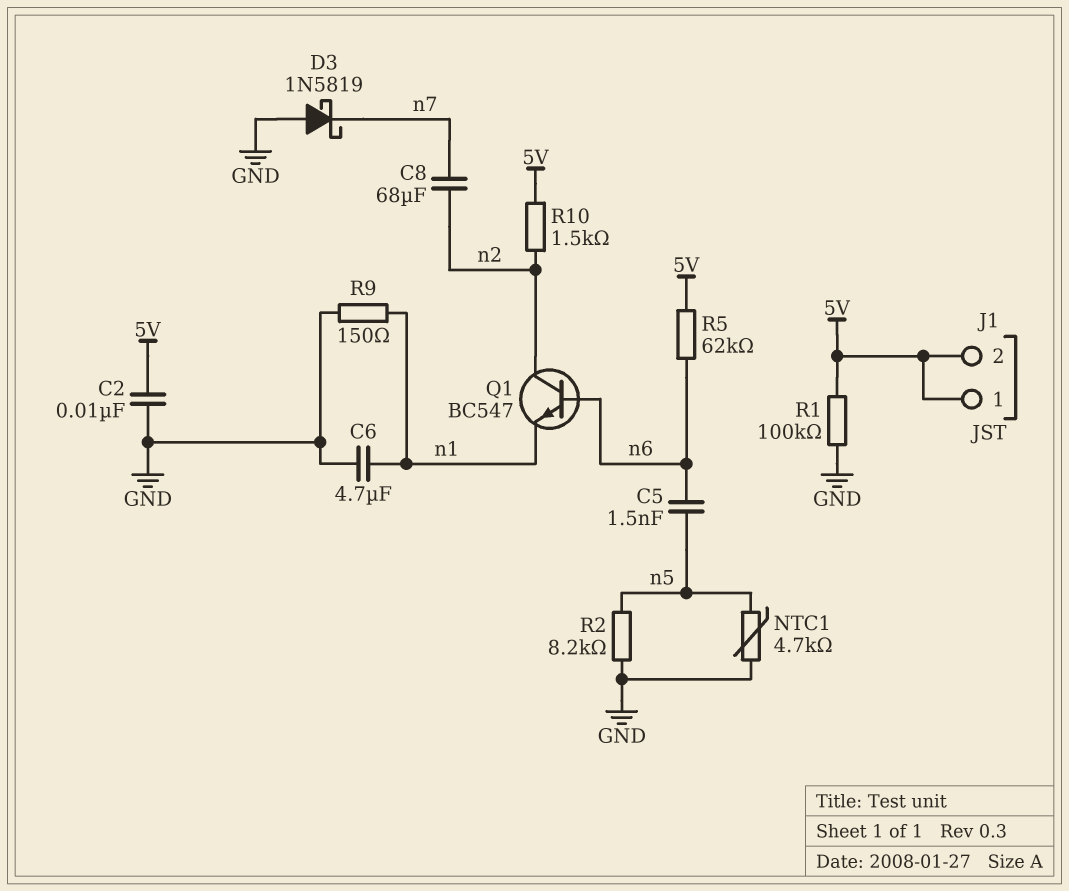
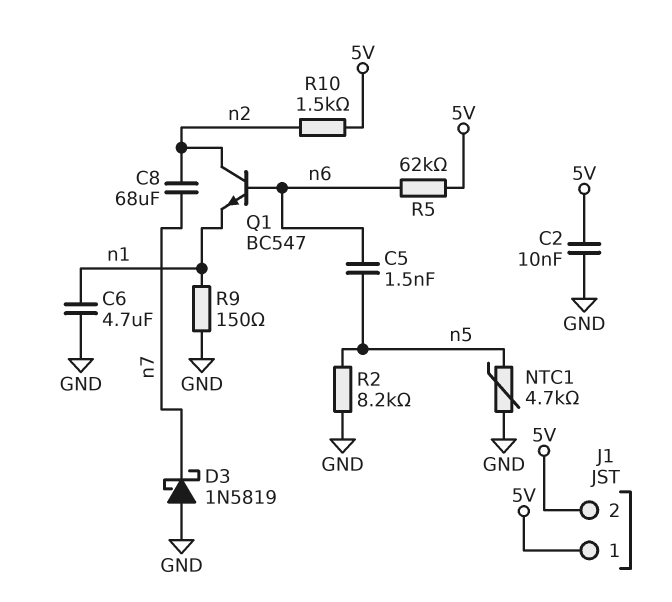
R1: 100k (5V, GND) -> none

